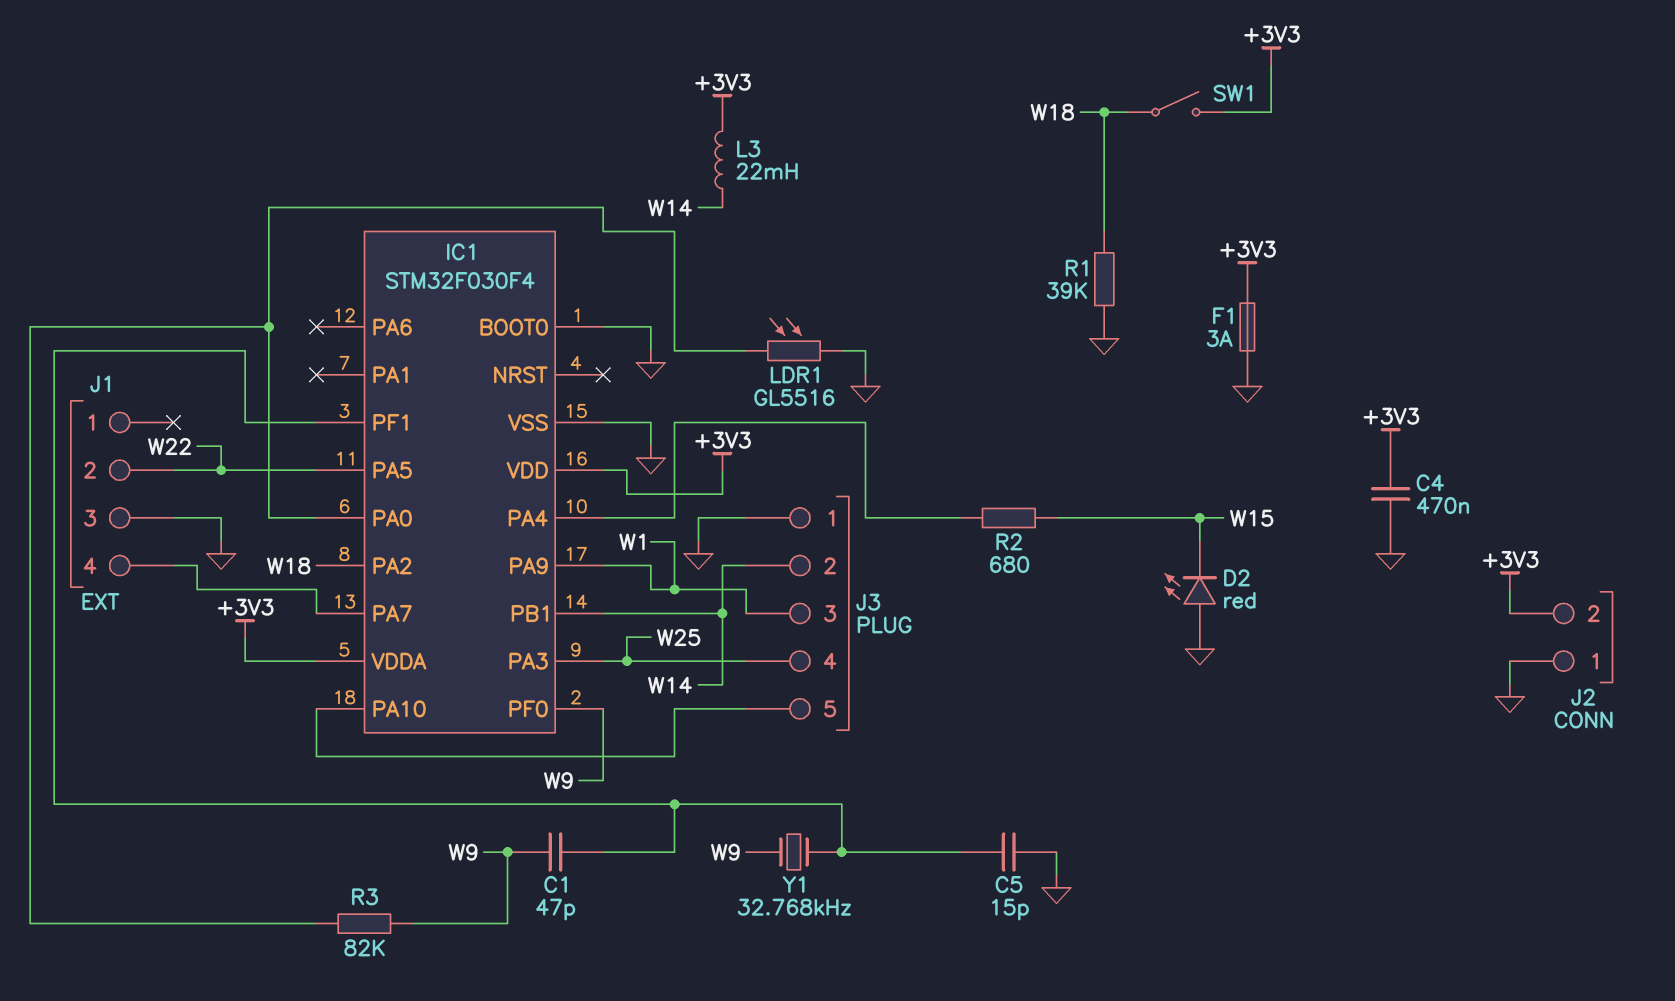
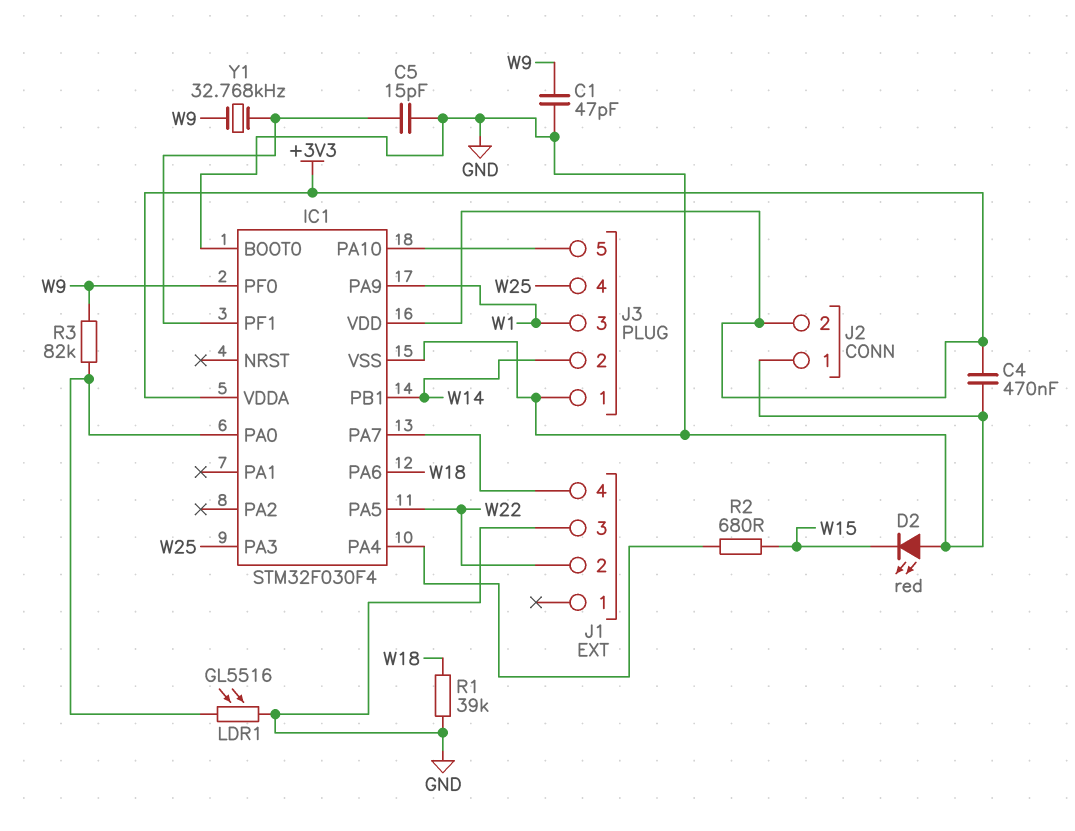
C1: 47pF (IC1/PF1, W9) -> 47pF (GND, W9)
F1: 3A (+3V3, GND) -> none
IC1 pin PA2: W18 -> none
IC1 pin PA6: none -> W18
L3: 22mH (+3V3, W14) -> none
SW1: switch (+3V3, W18) -> none

